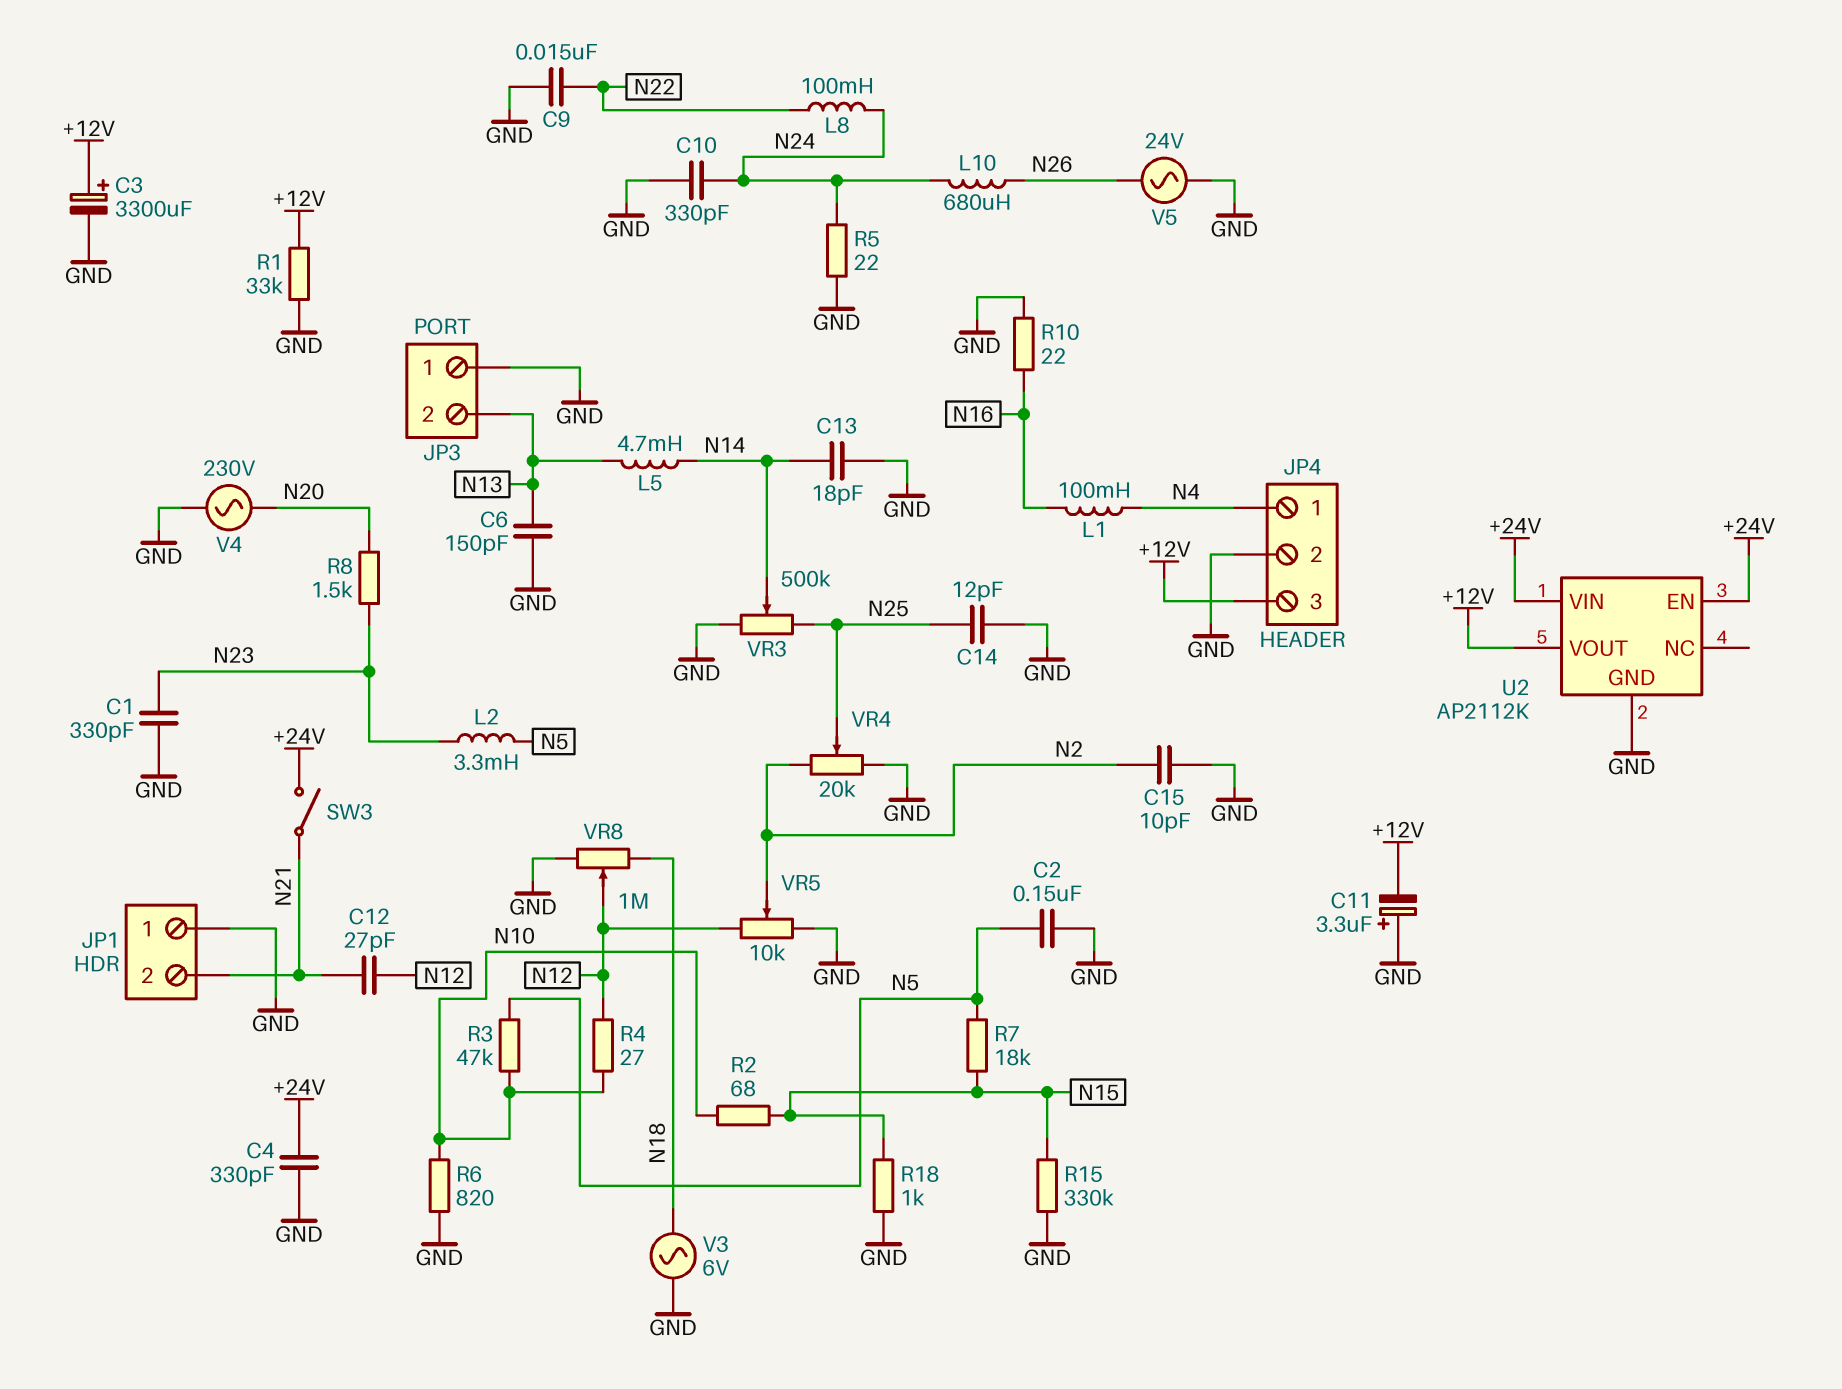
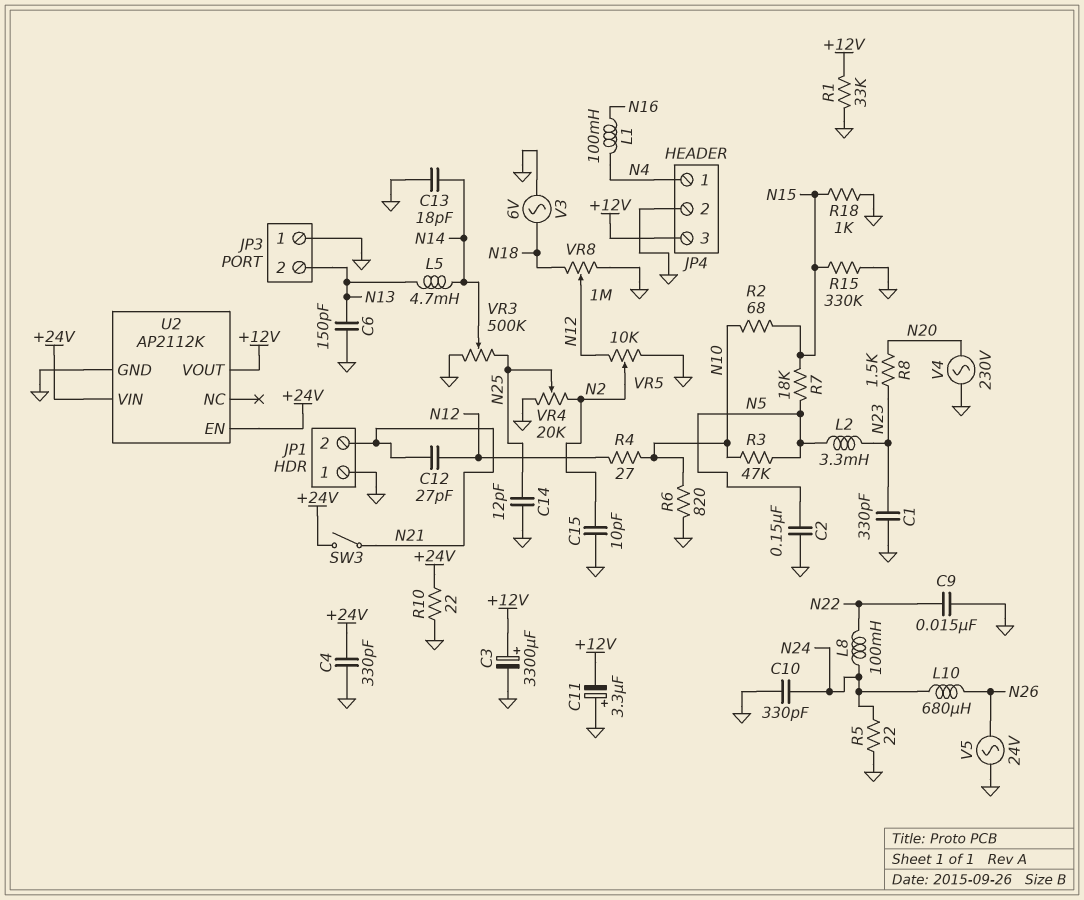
R10: 22 (GND, N16) -> 22 (+24V, GND)

